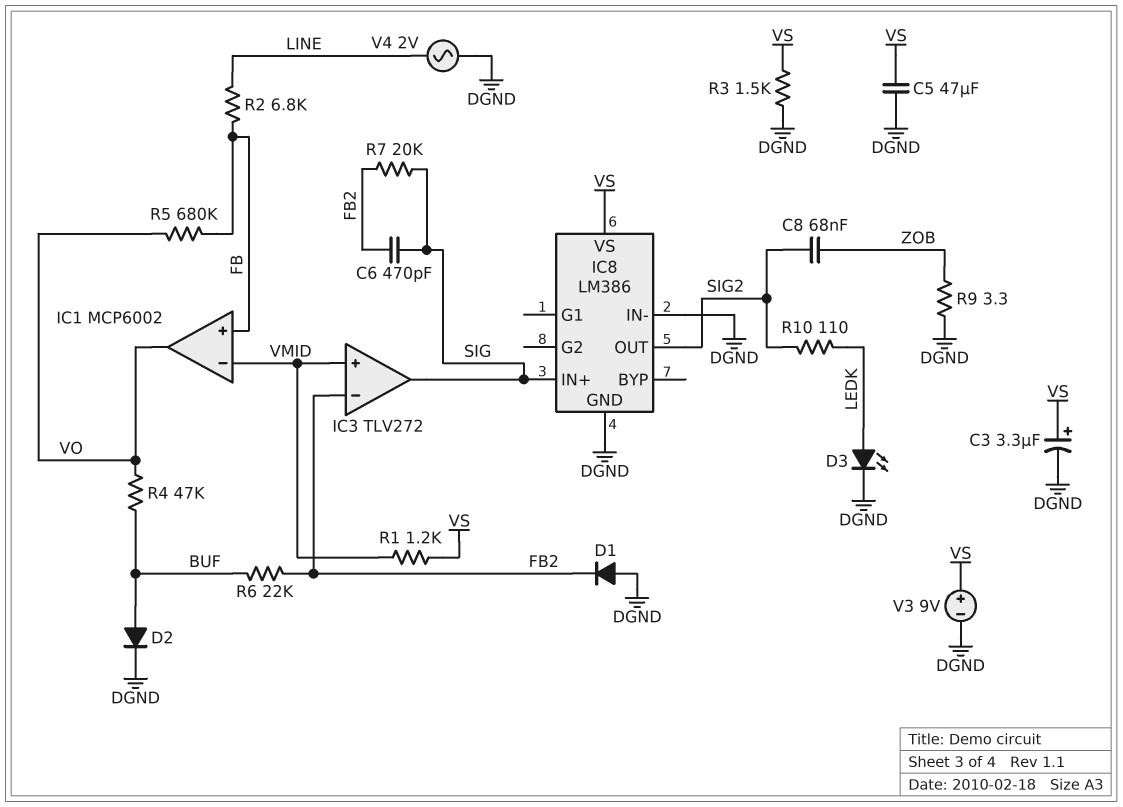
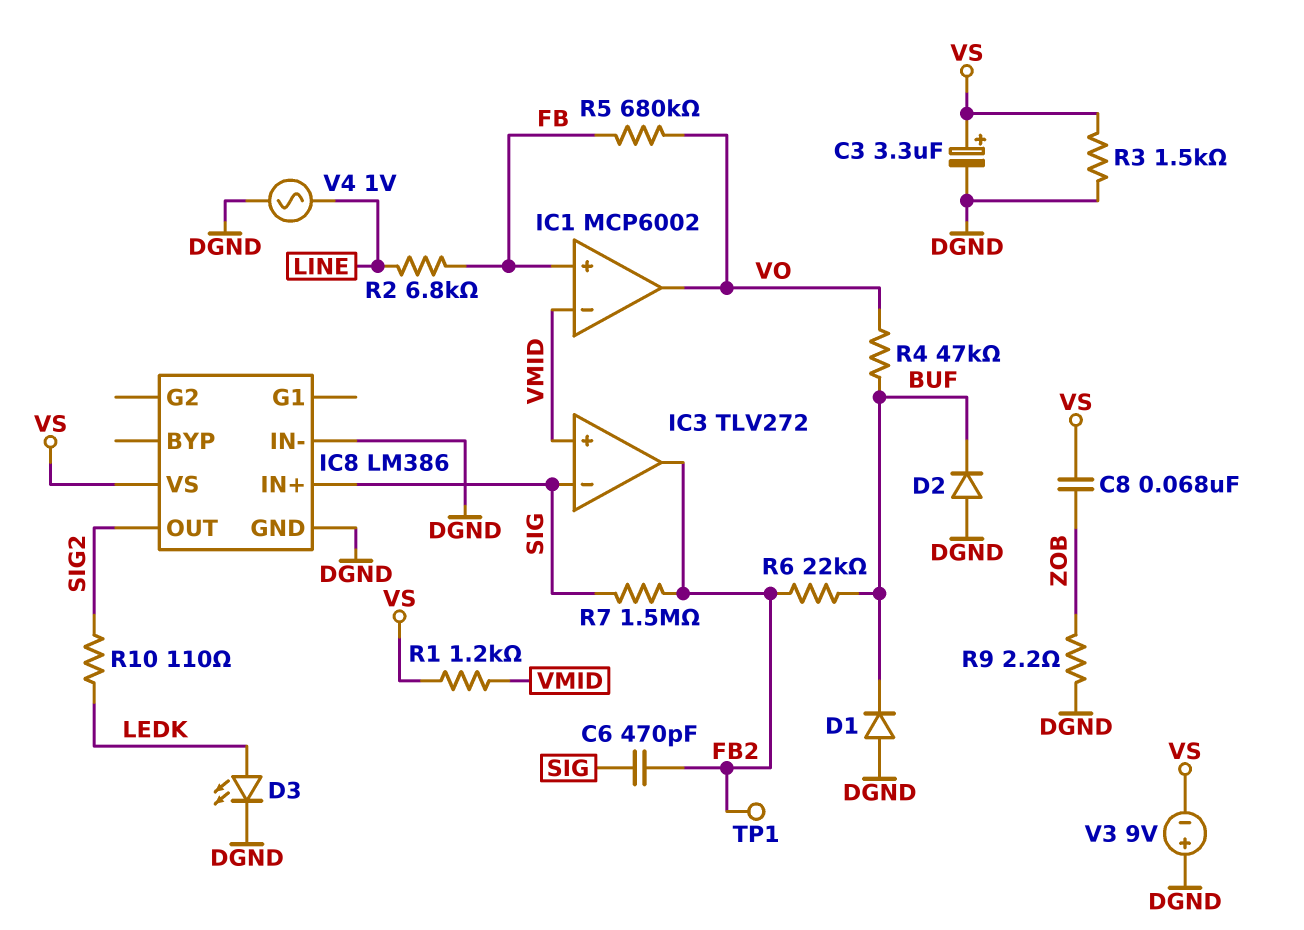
C5: 47uF (DGND, VS) -> none
C8: 68nF (SIG2, ZOB) -> 68nF (VS, ZOB)
D1: diode (A DGND, K FB2) -> diode (A DGND, K BUF)
D2: diode (A BUF, K DGND) -> diode (A DGND, K BUF)
IC3 pin in-: FB2 -> SIG
IC3 pin out: SIG -> FB2
R7: 20k (FB2, SIG) -> 1.5M (FB2, SIG)
R9: 3.3 (DGND, ZOB) -> 2.2 (DGND, ZOB)
TP1: none -> test point (FB2)
V3: 9V (plus VS, minus DGND) -> 9V (plus DGND, minus VS)
V4: AC 2V (DGND, LINE) -> AC 1V (DGND, LINE)

